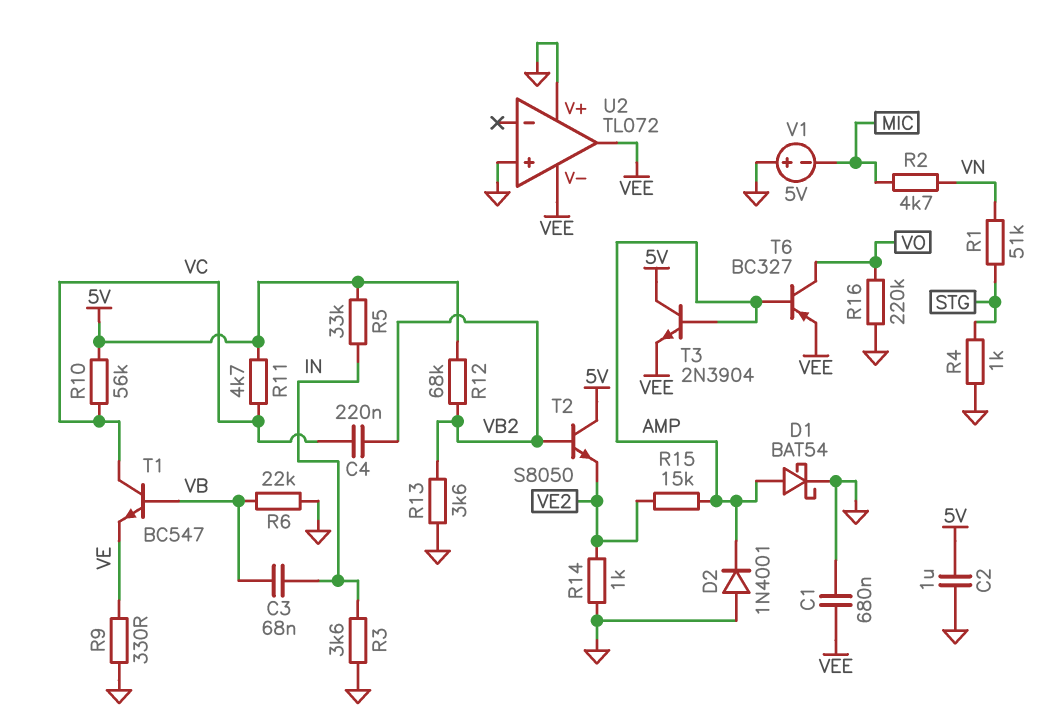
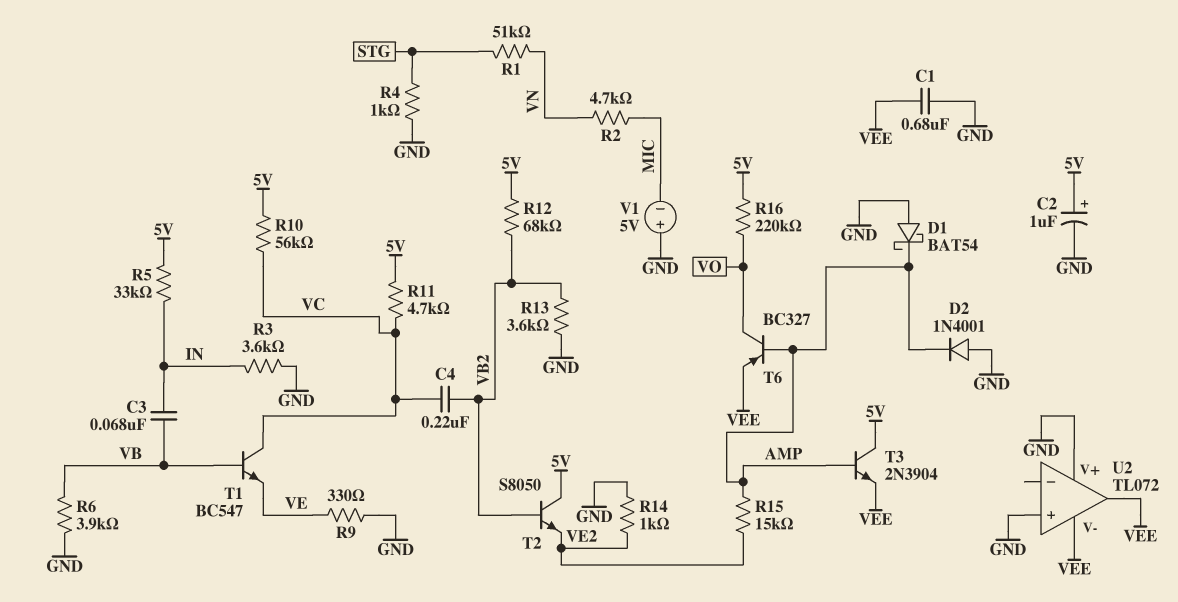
C2: 1uF (5V, GND) -> 1uF (plus 5V, minus GND)
D1: schottky BAT54 (A AMP, K GND) -> schottky BAT54 (A GND, K AMP)
R6: 22k (GND, VB) -> 3.9k (GND, VB)
R16: 220k (GND, VO) -> 220k (5V, VO)

